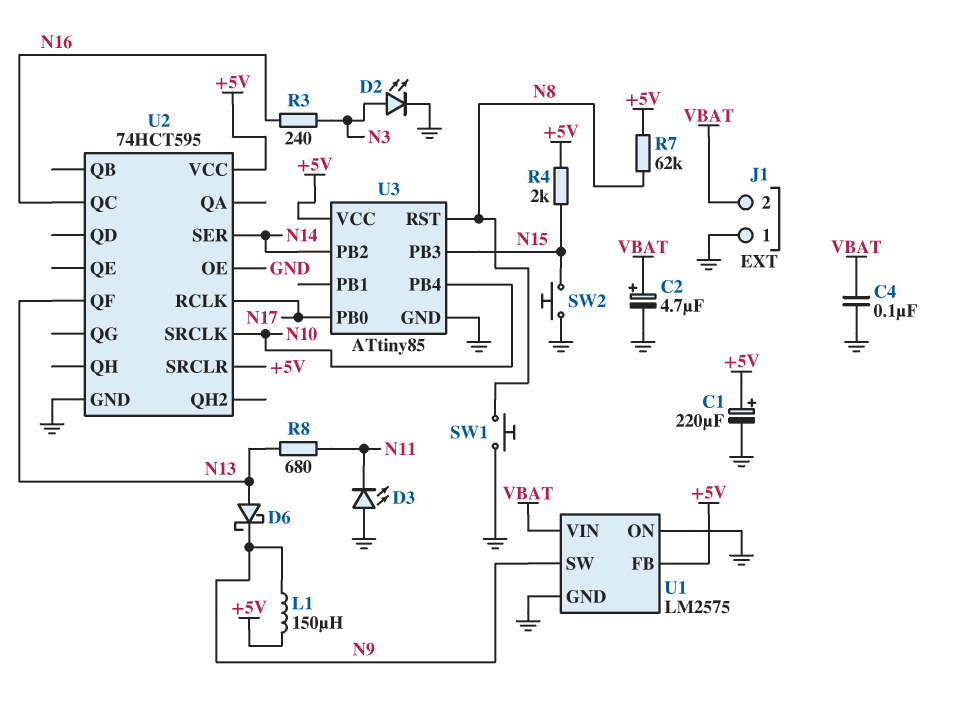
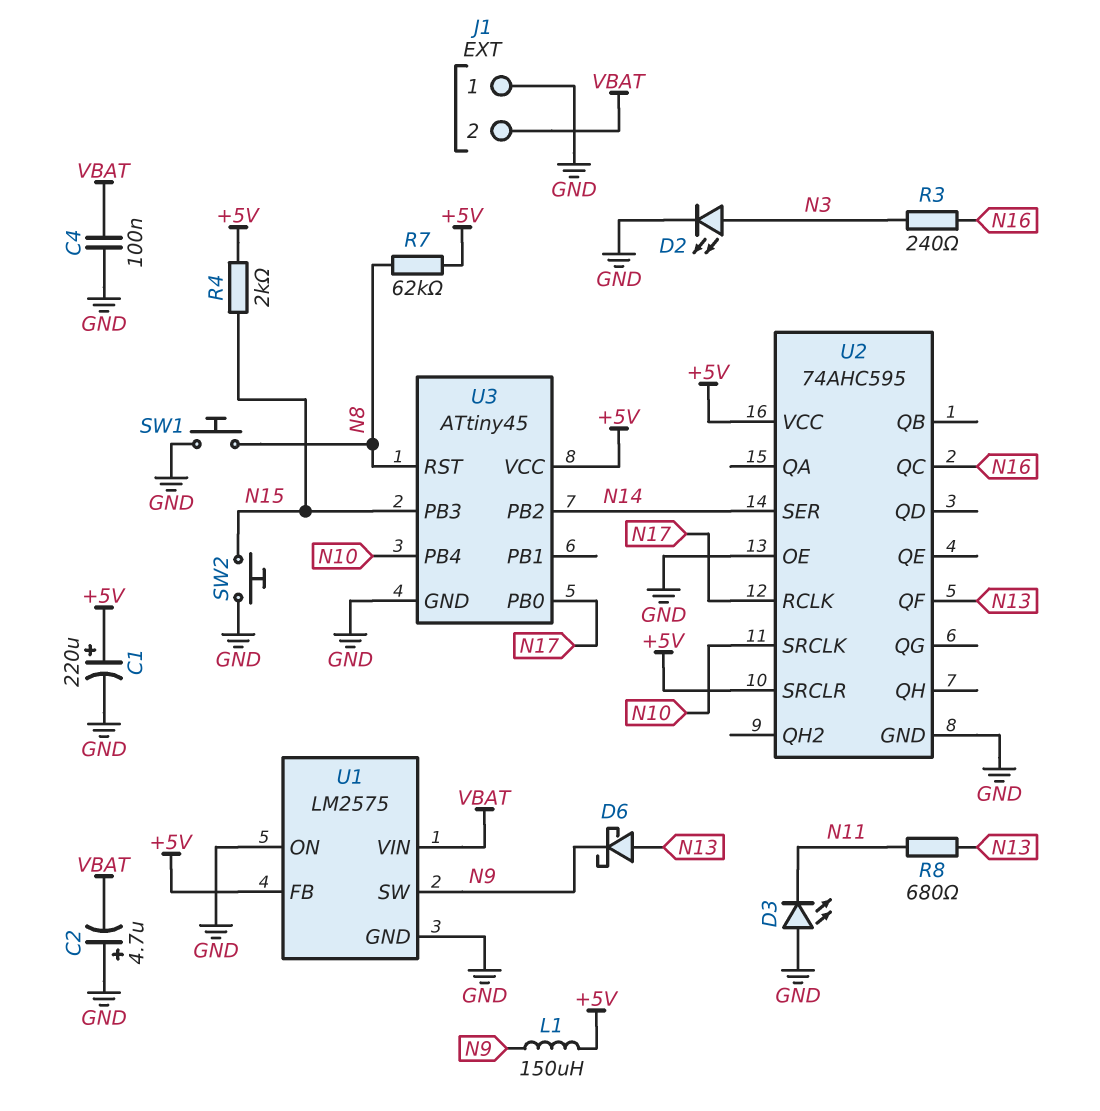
C2: 4.7uF (plus VBAT, minus GND) -> 4.7uF (plus GND, minus VBAT)
U2: 74HCT595 -> 74AHC595
U3: ATtiny85 -> ATtiny45

